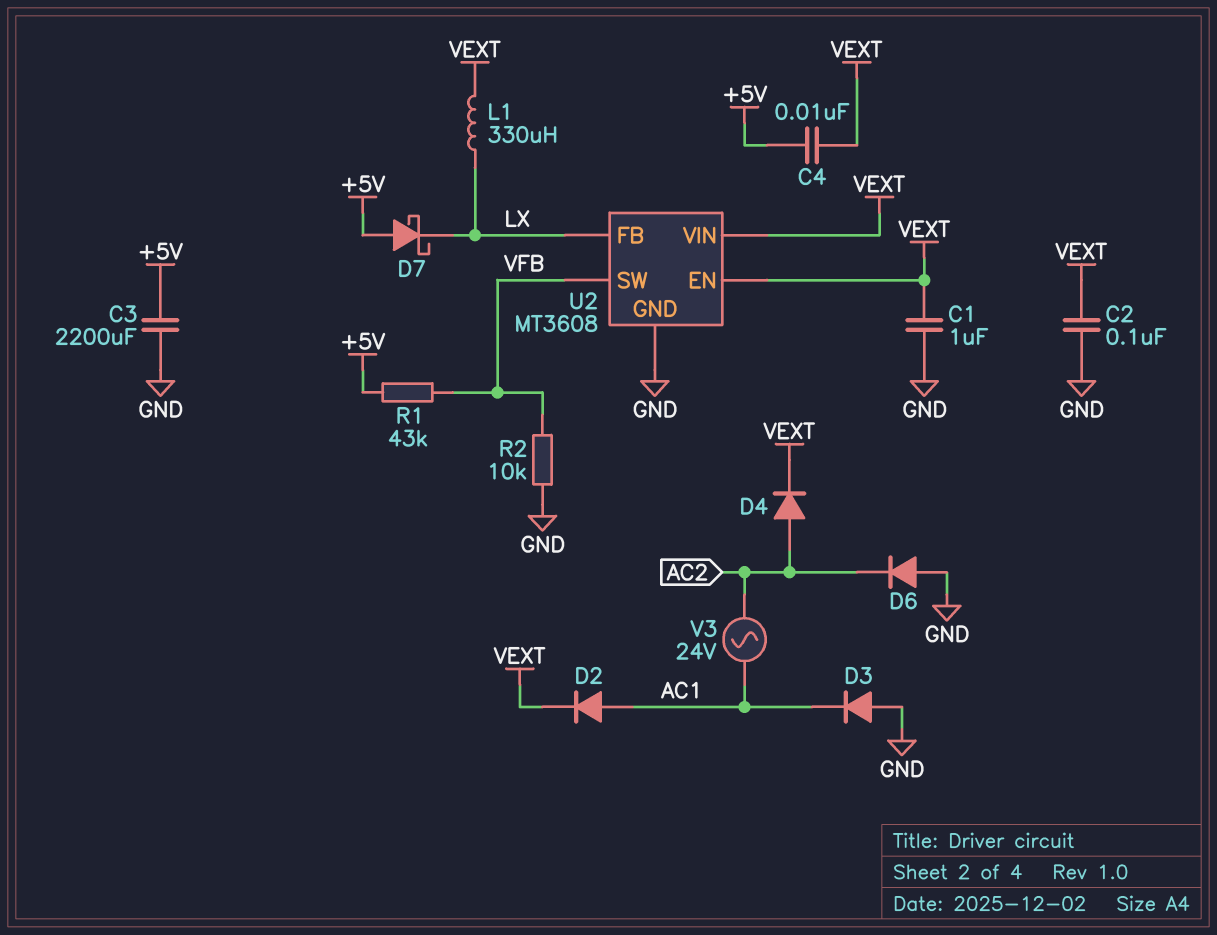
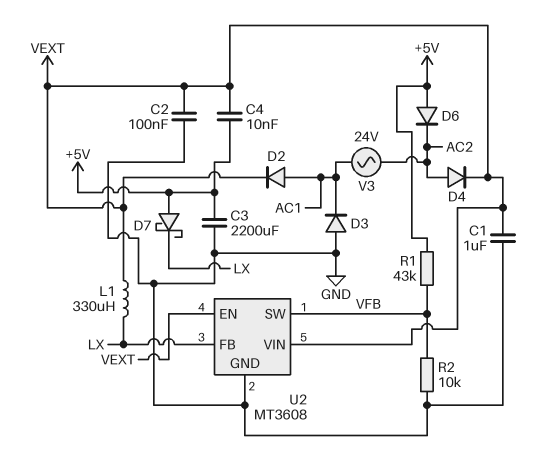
D6: diode (A GND, K AC2) -> diode (A +5V, K AC2)

